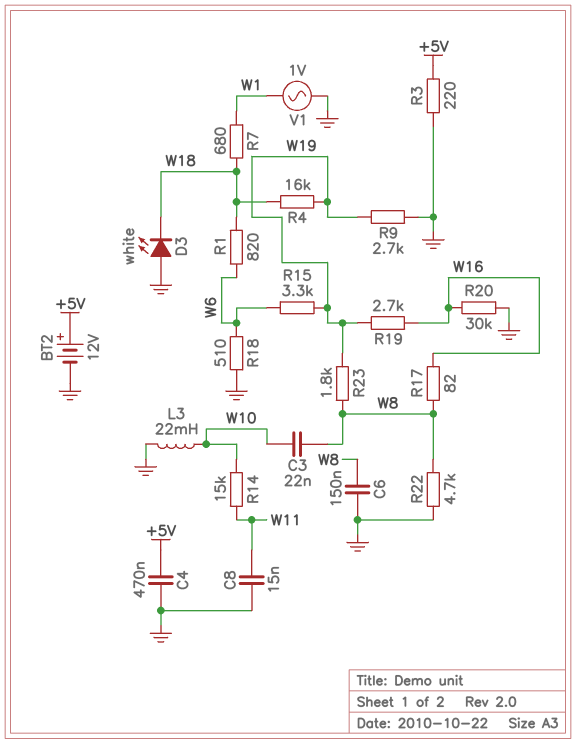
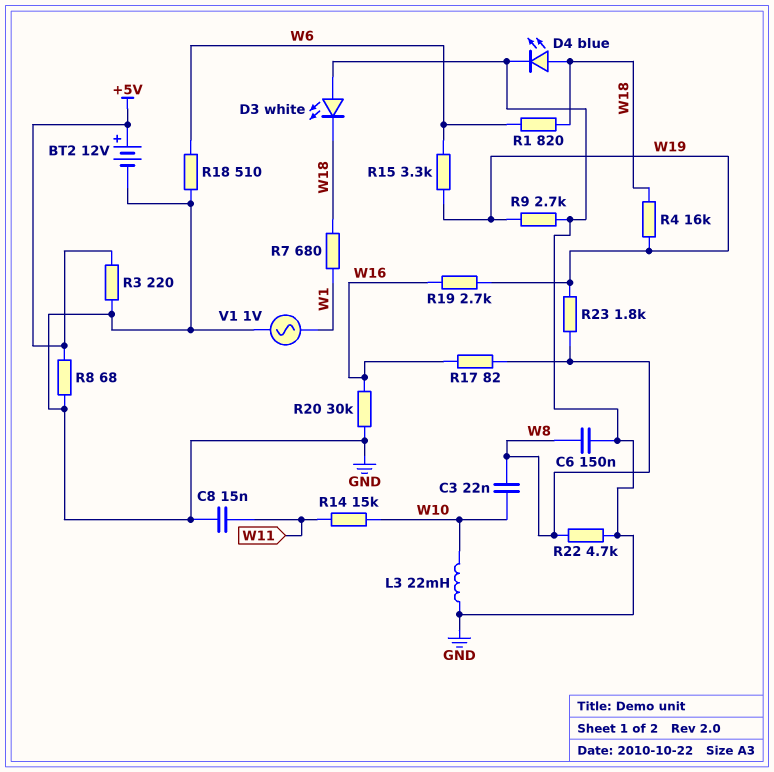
C4: 470nF (+5V, GND) -> none
D4: none -> LED blue (A W18, K GND)
R8: none -> 68 (+5V, GND)

